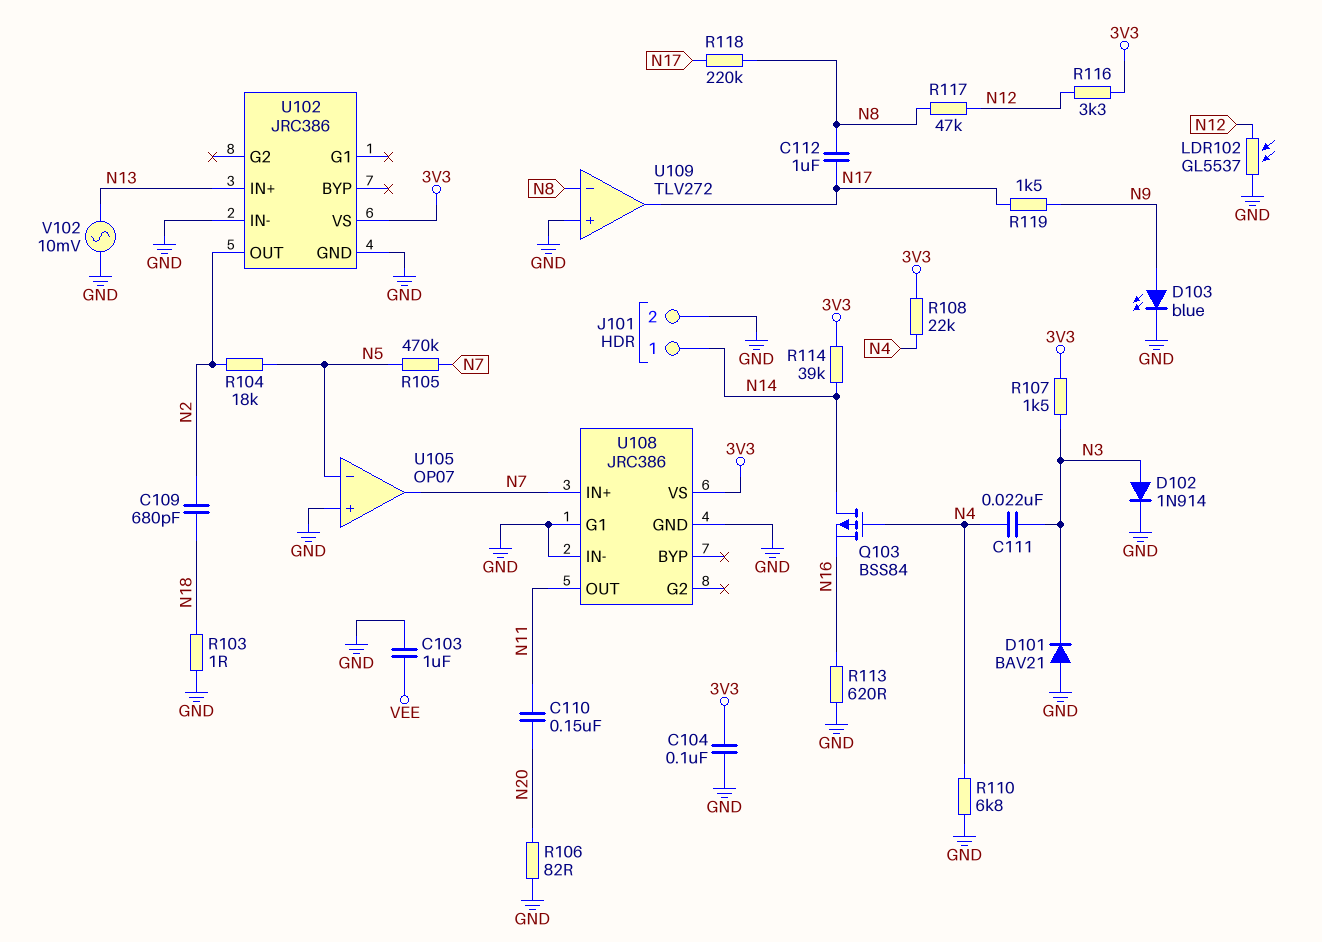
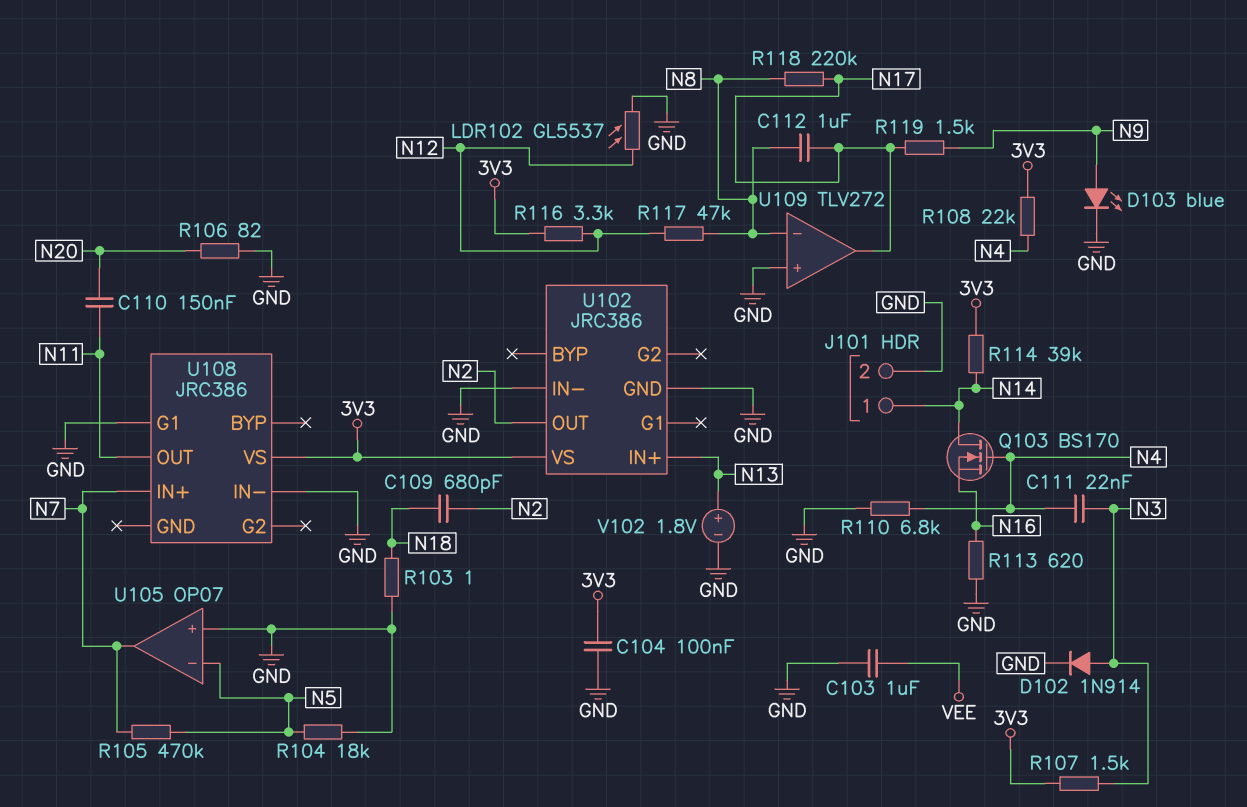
D101: diode BAV21 (A GND, K N3) -> none
Q103: PMOS BSS84 (G N4, D N14, S N16) -> NMOS BS170 (G N4, D N14, S N16)
R104: 18k (N2, N5) -> 18k (GND, N5)
U108 pin GND: GND -> none
V102: AC 10mV (GND, N13) -> 1.8V (plus N13, minus GND)

